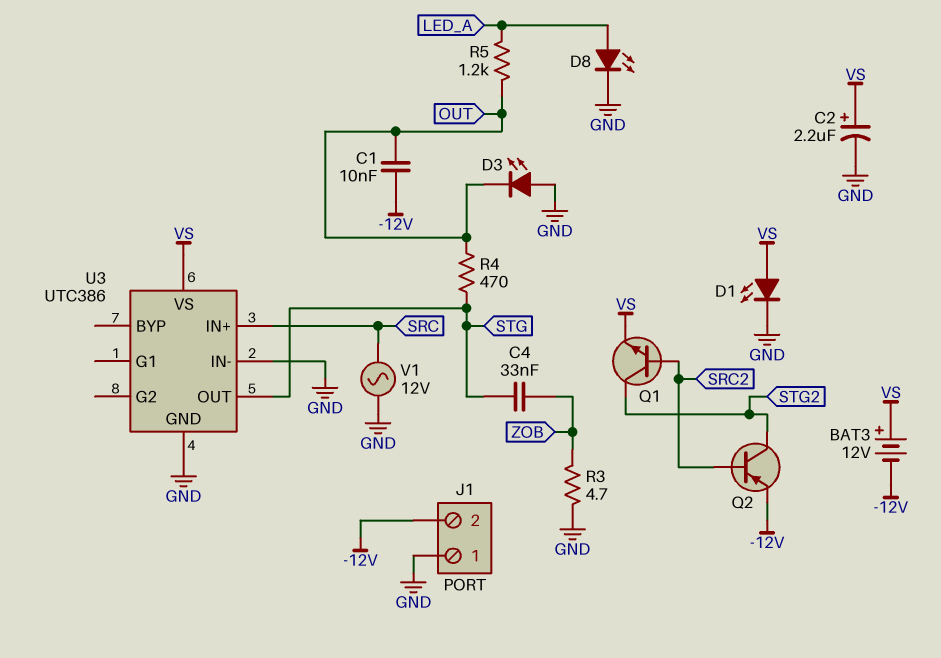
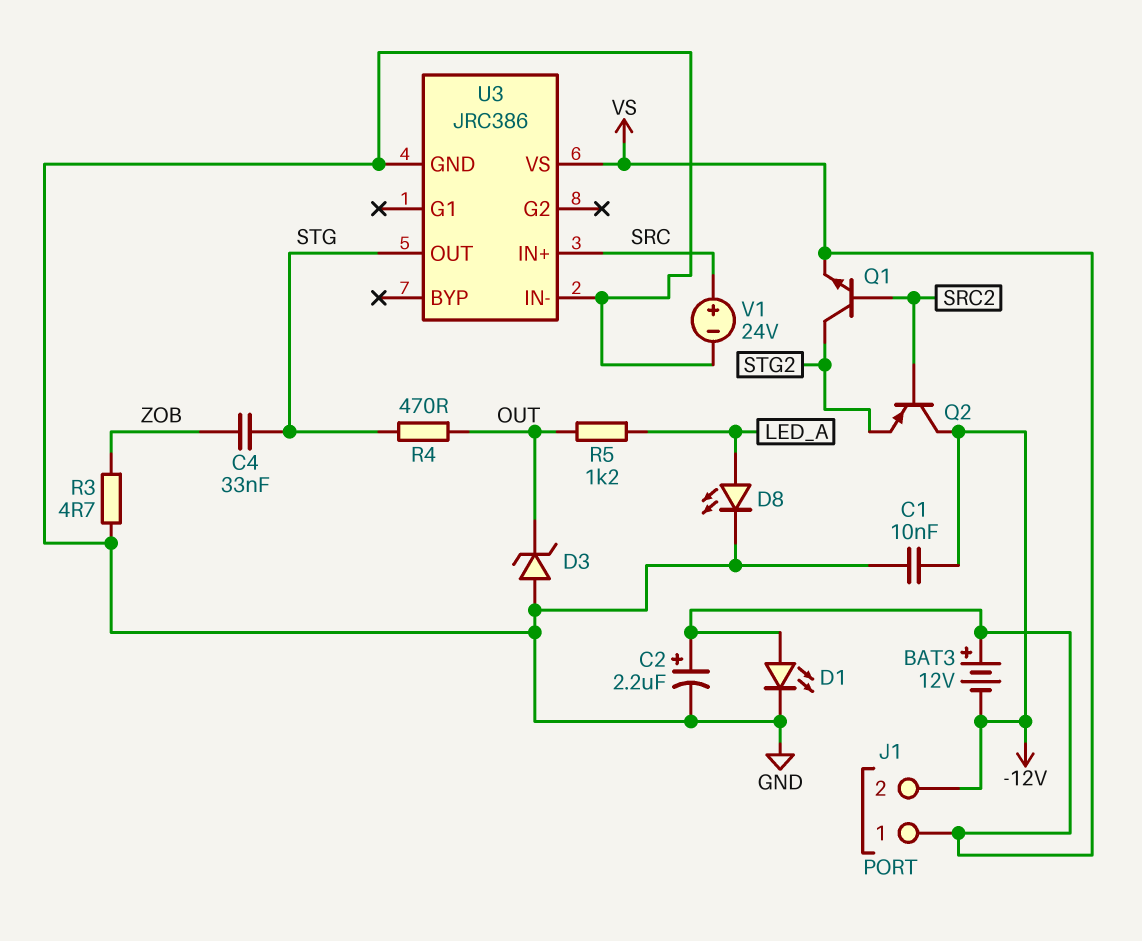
C1: 10nF (-12V, OUT) -> 10nF (-12V, GND)
D3: LED (A GND, K OUT) -> zener (A GND, K OUT)
J1 pin 1: GND -> VS
Q2: PNP (B SRC2, C STG2, E -12V) -> PNP (B SRC2, C -12V, E STG2)
U3: UTC386 -> JRC386
V1: AC 12V (GND, SRC) -> 24V (plus SRC, minus GND)

